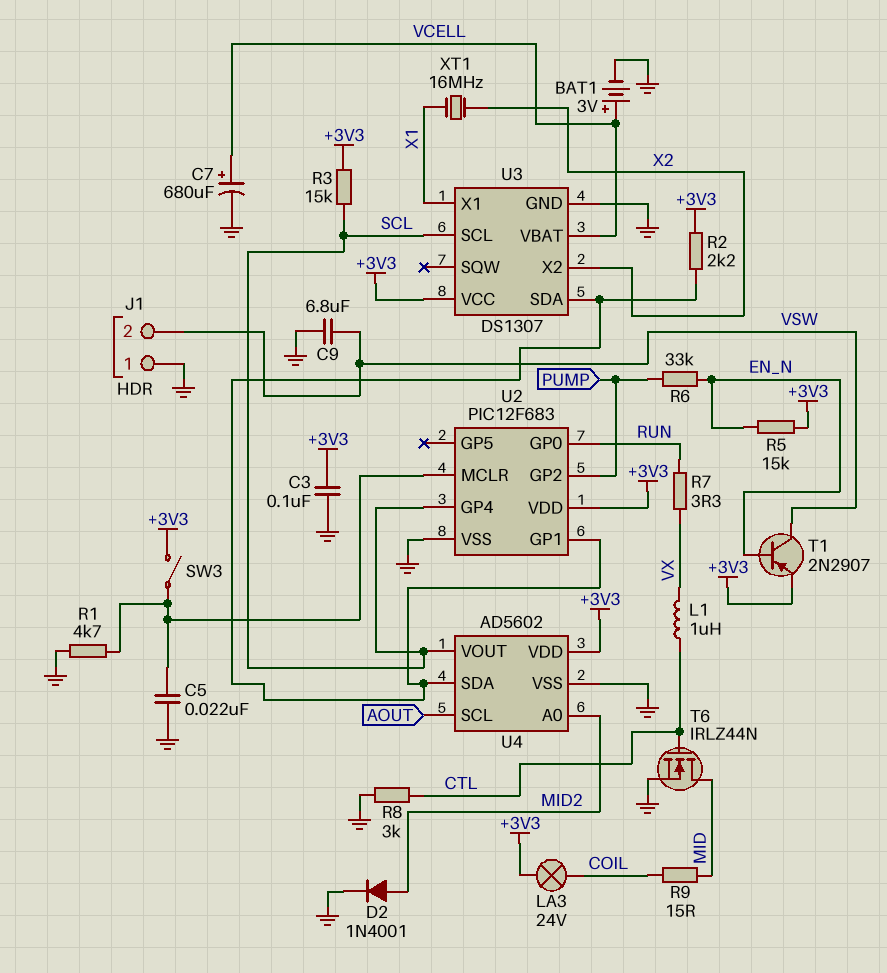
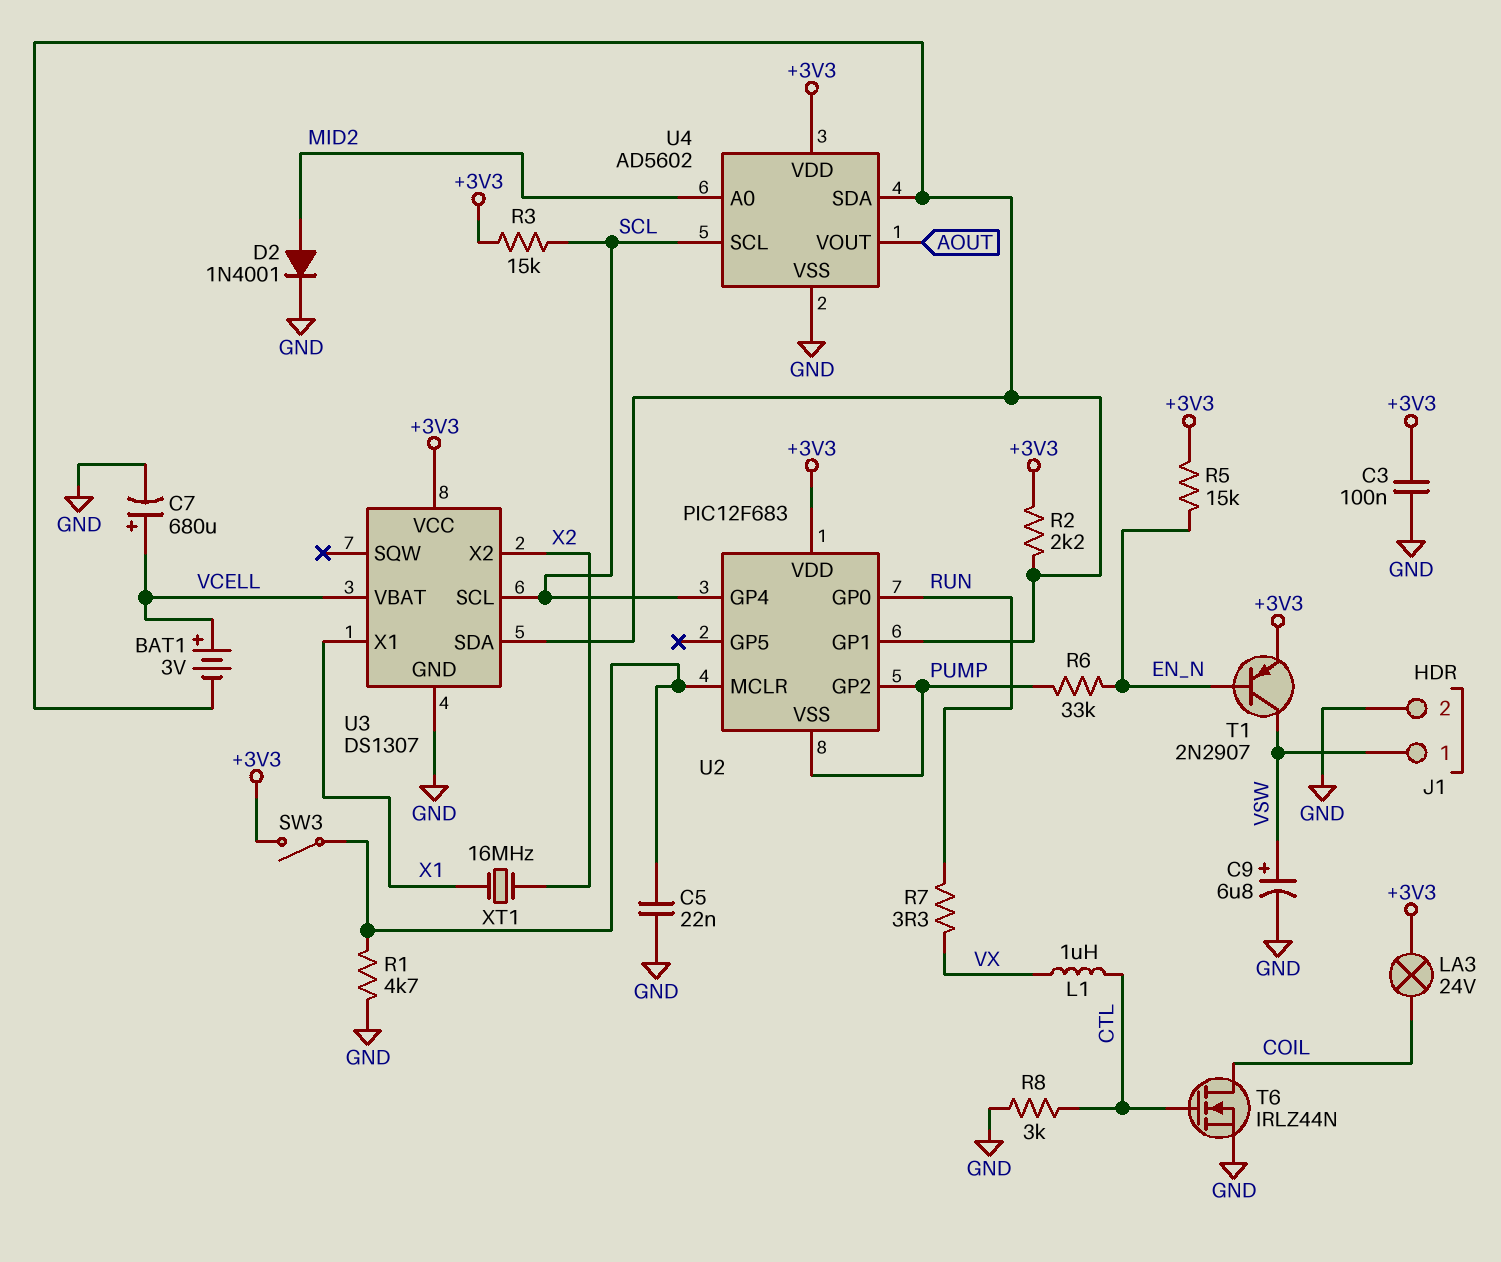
BAT1: 3V (plus VCELL, minus GND) -> 3V (plus VCELL, minus U2/GP1)
C9: 6.8uF (GND, VSW) -> 6.8uF (plus VSW, minus GND)
J1 pin 1: GND -> VSW
J1 pin 2: VSW -> GND
R9: 15 (COIL, MID) -> none
T6: NMOS IRLZ44N (G CTL, D MID, S GND) -> NMOS IRLZ44N (G CTL, D COIL, S GND)
U2 pin VSS: GND -> PUMP
U4 pin SCL: AOUT -> SCL
U4 pin VOUT: SCL -> AOUT

